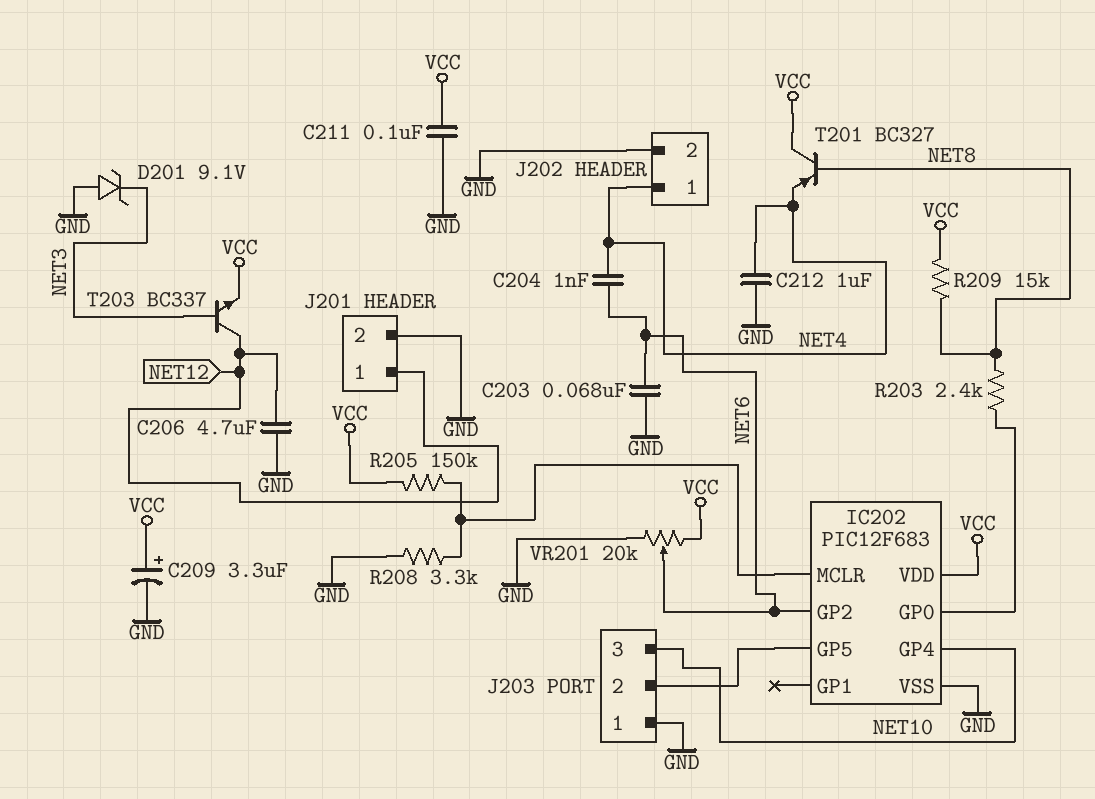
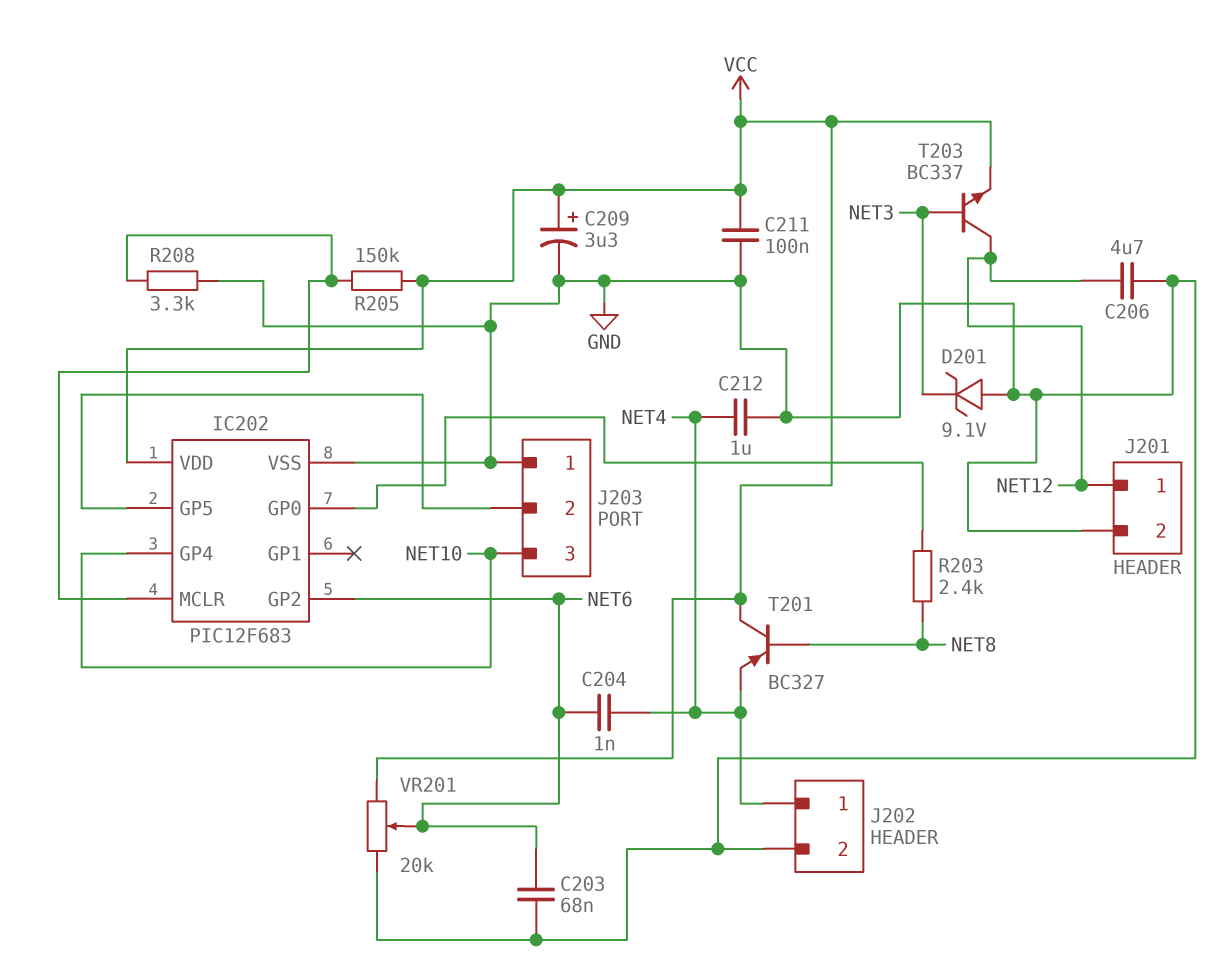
R209: 15k (NET8, VCC) -> none

